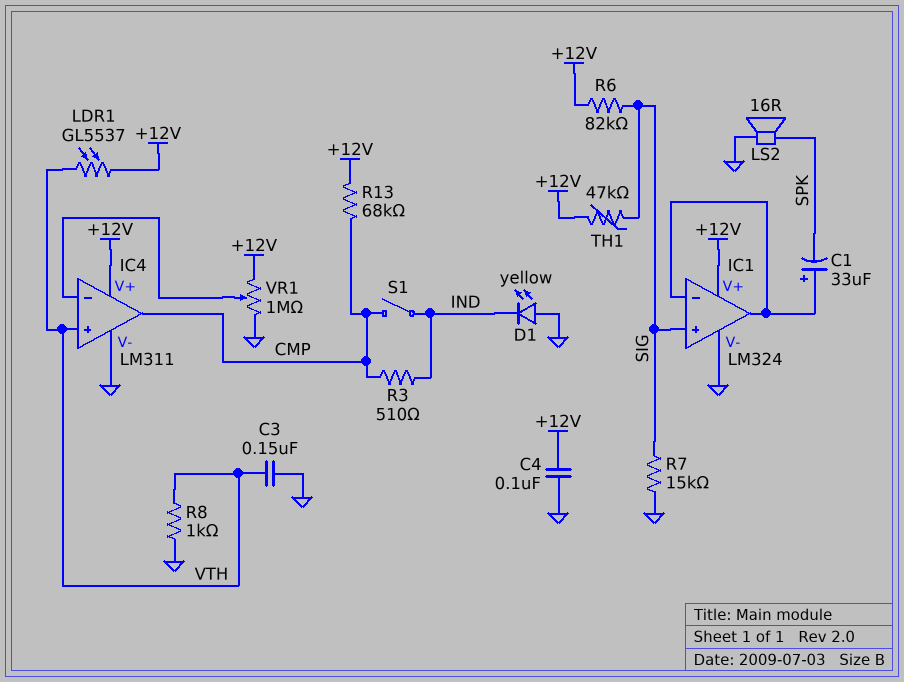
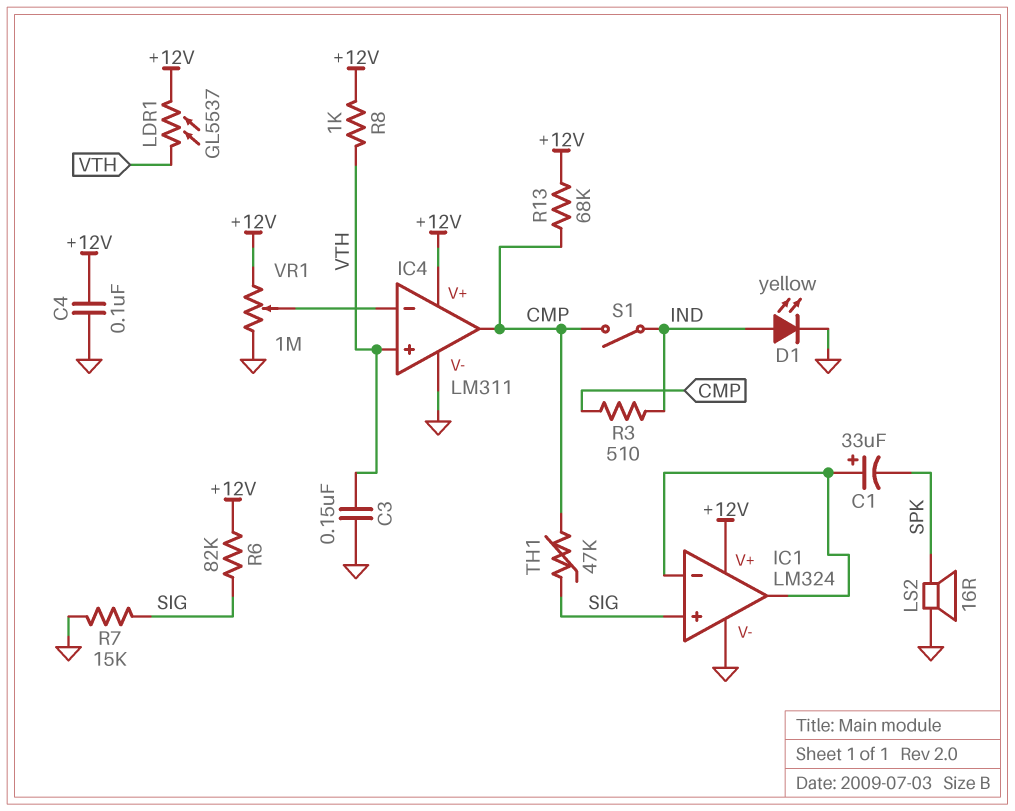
D1: LED yellow (A GND, K IND) -> LED yellow (A IND, K GND)
R8: 1k (GND, VTH) -> 1k (+12V, VTH)
TH1: 47k (+12V, SIG) -> 47k (CMP, SIG)

